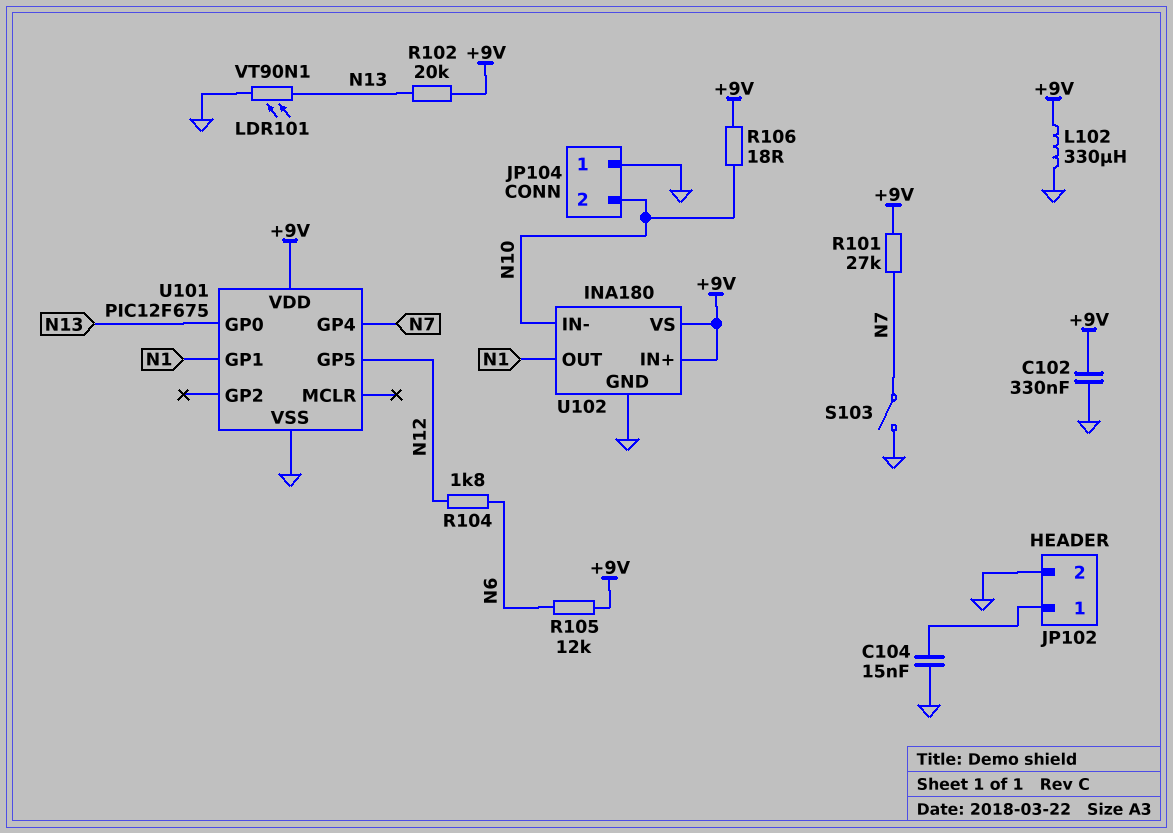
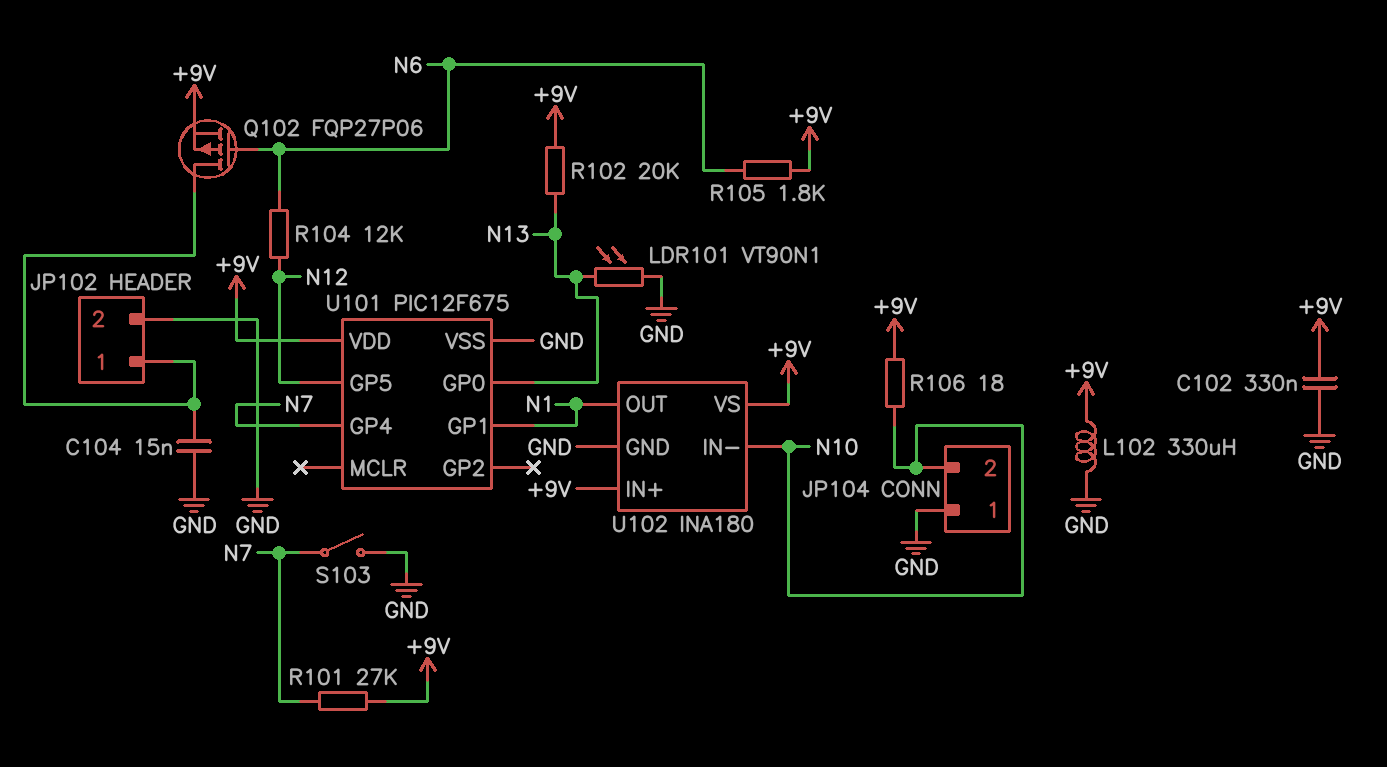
Q102: none -> PMOS FQP27P06 (G N6, D JP102/1, S +9V)
R104: 1.8k (N6, N12) -> 12k (N6, N12)
R105: 12k (+9V, N6) -> 1.8k (+9V, N6)

